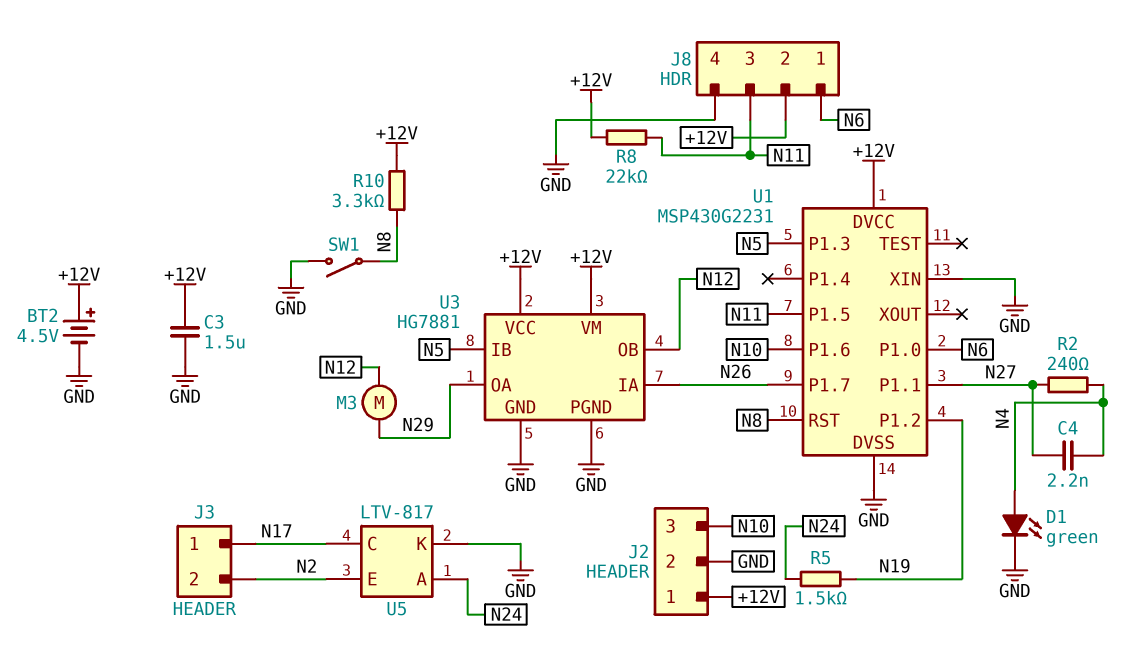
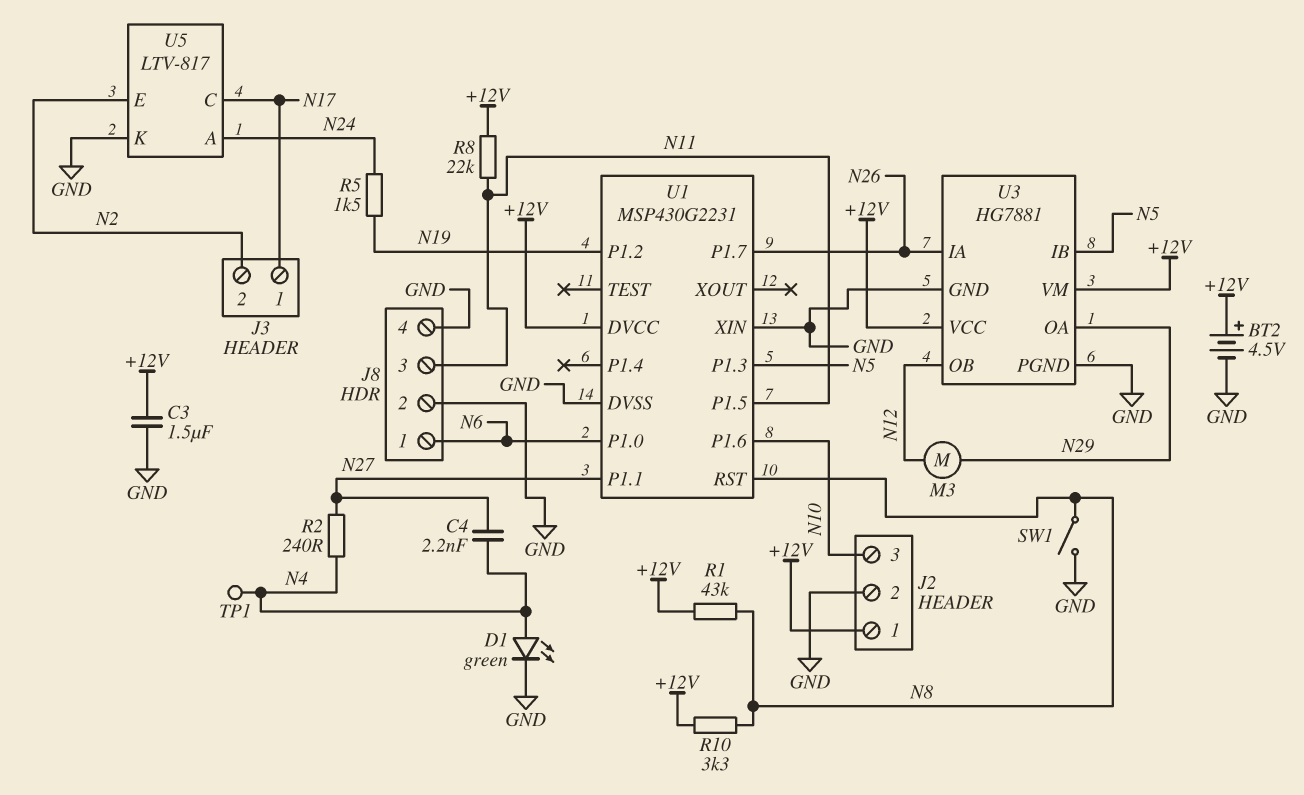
J8 pin 2: +12V -> GND
R1: none -> 43k (+12V, N8)
TP1: none -> test point (N4)

